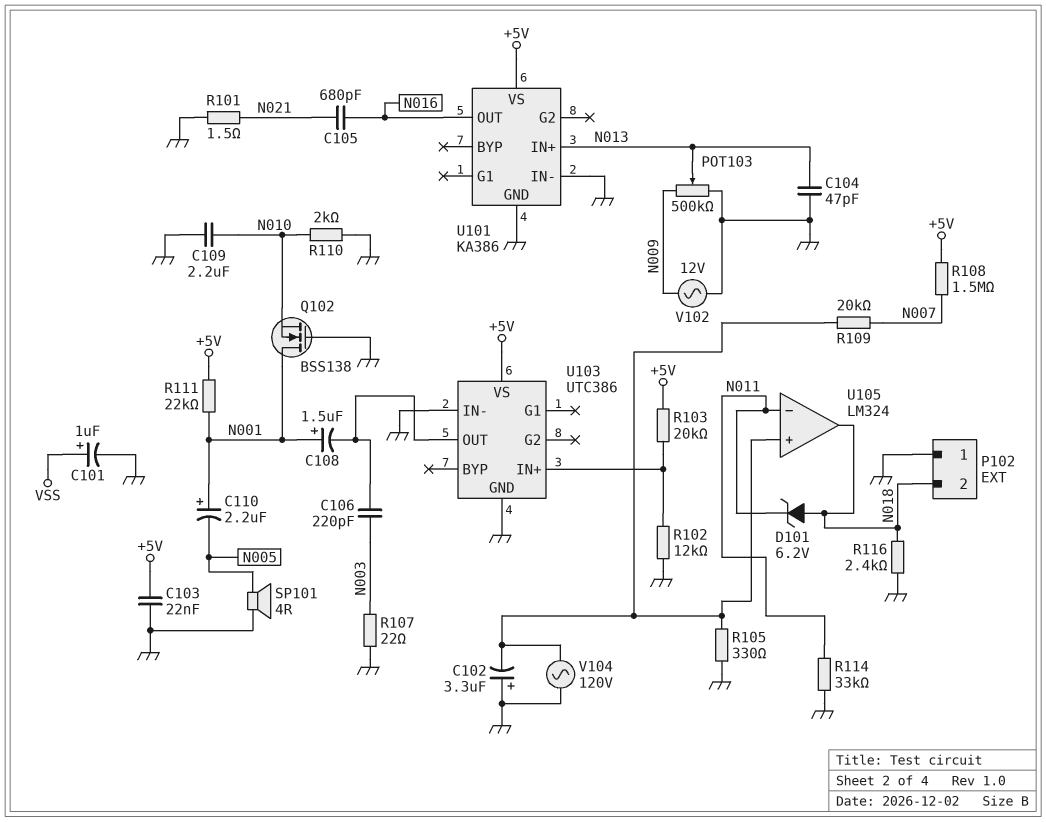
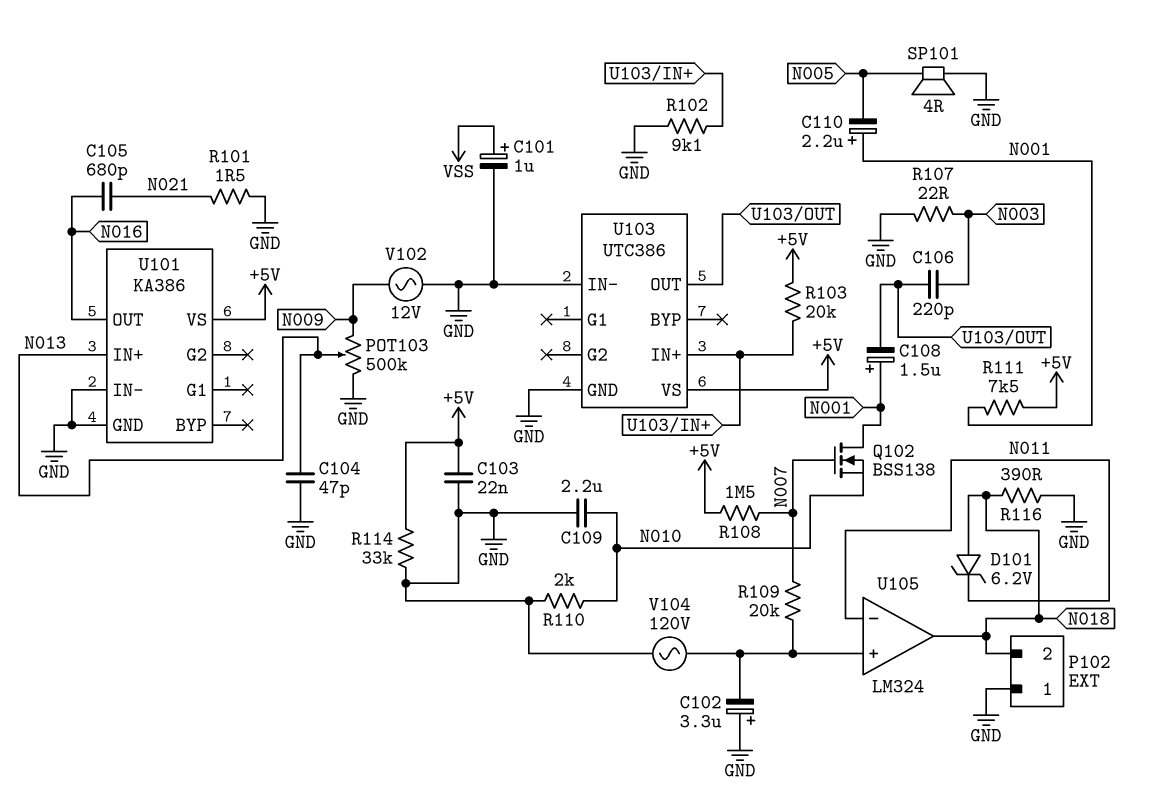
Q102: NMOS BSS138 (G GND, D N001, S N010) -> NMOS BSS138 (G N007, D N001, S N010)
R102: 12k (GND, U103/IN+) -> 9.1k (GND, U103/IN+)
R105: 330 (GND, U105/in+) -> none
R111: 22k (+5V, N001) -> 7.5k (+5V, N001)
R114: 33k (GND, N011) -> 33k (+5V, GND)
R116: 2.4k (GND, N018) -> 390 (GND, N018)

